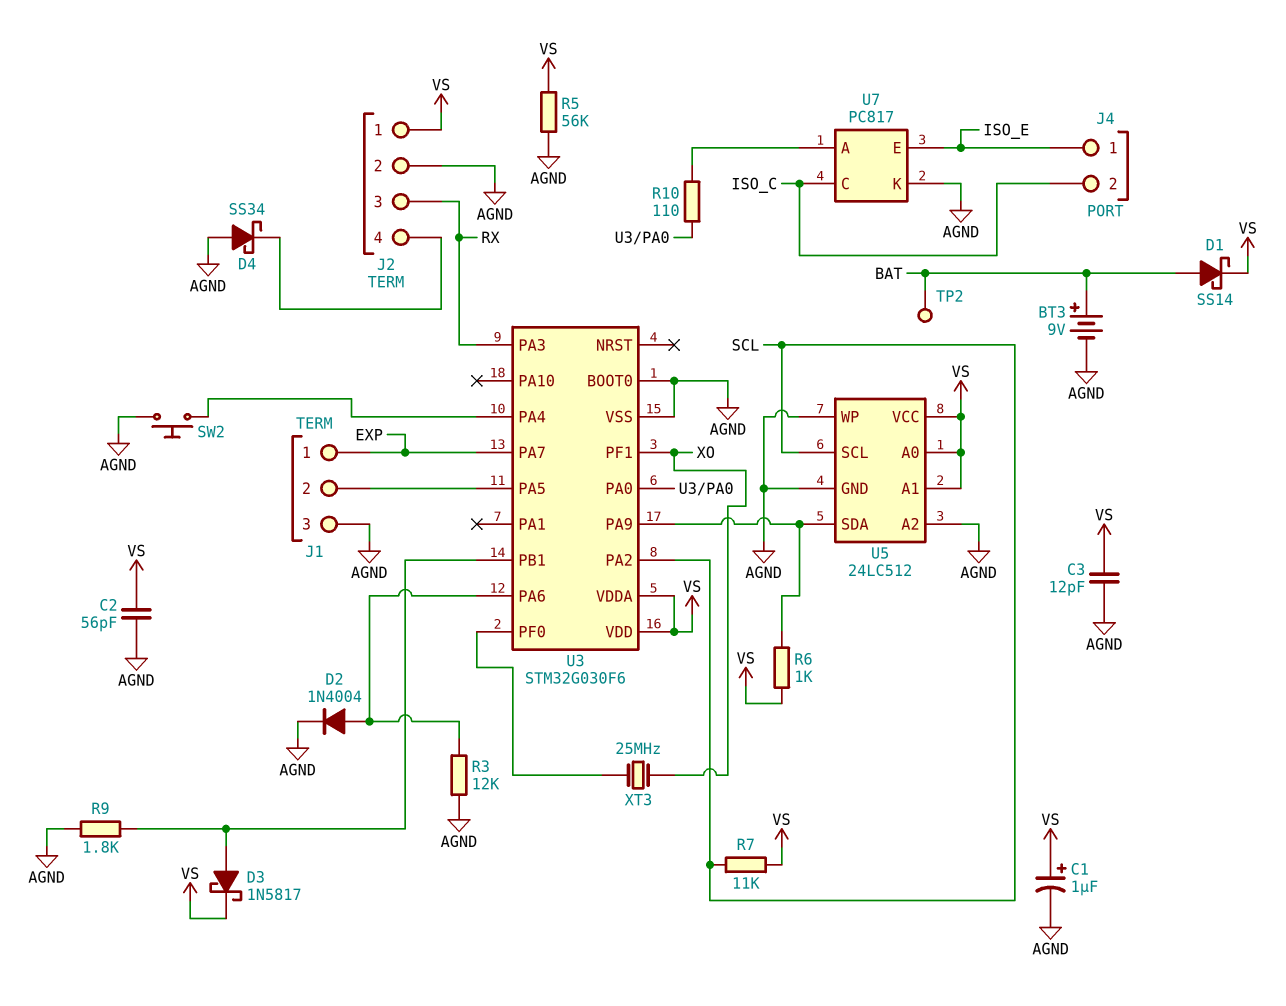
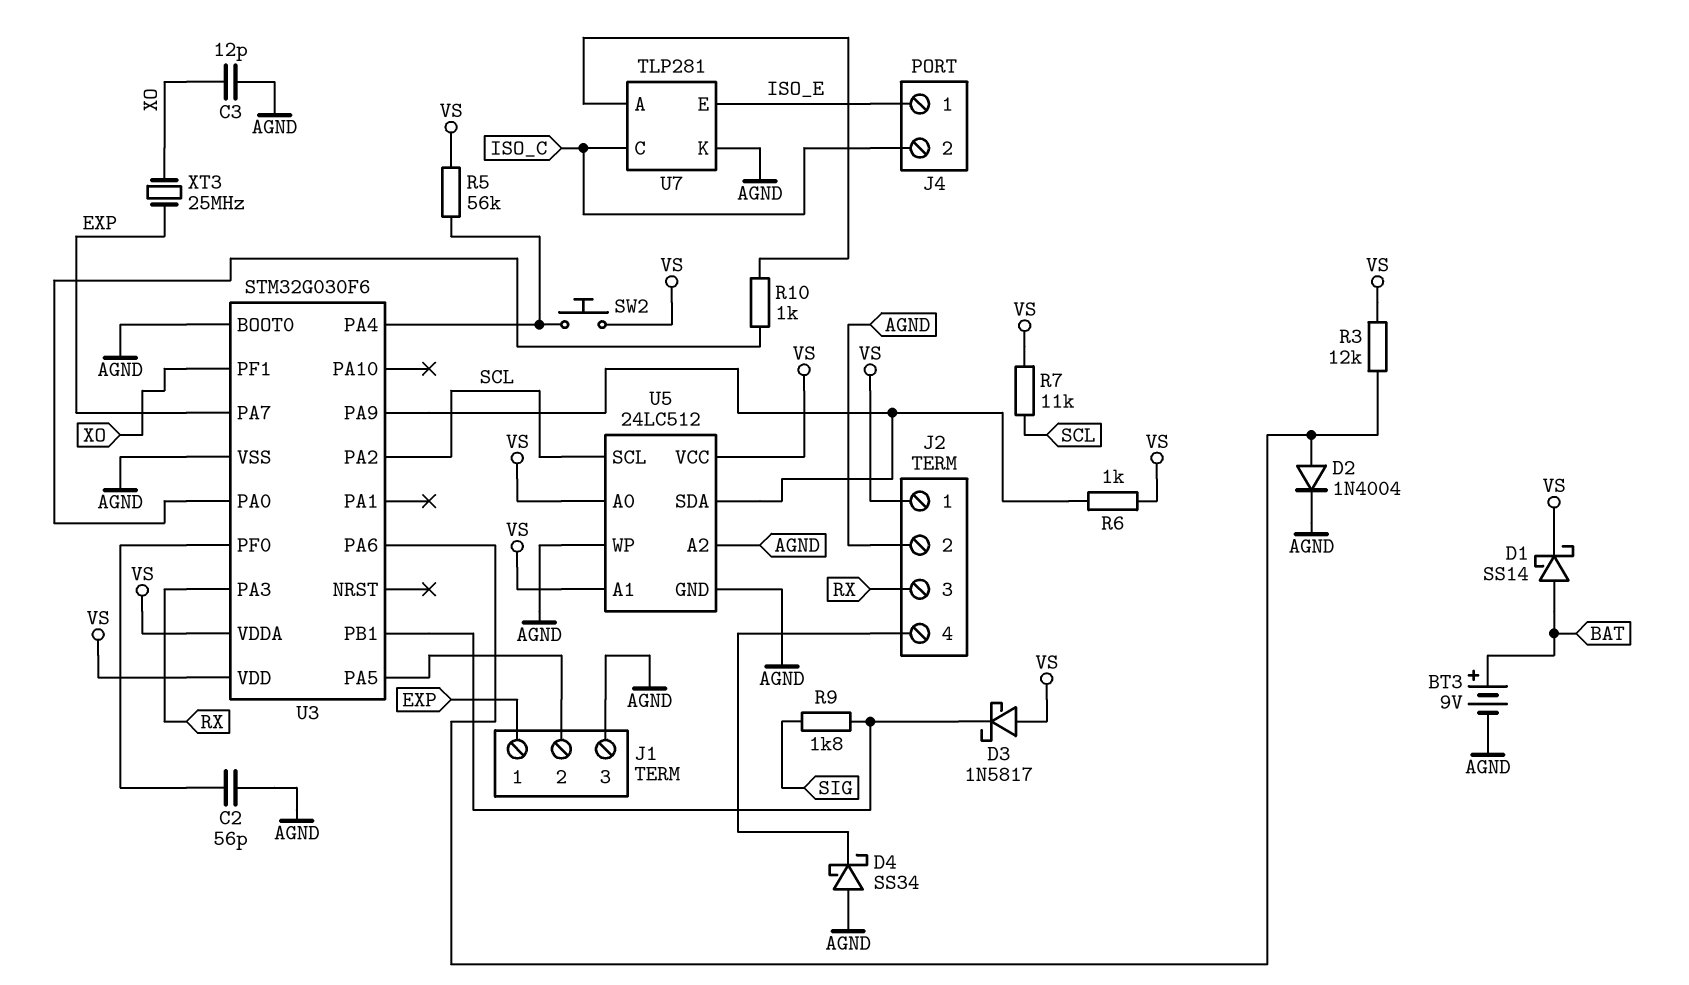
C1: 1uF (plus VS, minus AGND) -> none
C2: 56pF (AGND, VS) -> 56pF (AGND, U3/PF0)
C3: 12pF (AGND, VS) -> 12pF (AGND, XO)
D3: schottky 1N5817 (A U3/PB1, K VS) -> schottky 1N5817 (A VS, K U3/PB1)
R3: 12k (AGND, U3/PA6) -> 12k (U3/PA6, VS)
R5: 56k (AGND, VS) -> 56k (U3/PA4, VS)
R9: 1.8k (AGND, U3/PB1) -> 1.8k (SIG, U3/PB1)
R10: 110 (U3/PA0, U7/A) -> 1k (U3/PA0, U7/A)
SW2: button (AGND, U3/PA4) -> button (U3/PA4, VS)
TP2: test point (BAT) -> none
U7: PC817 -> TLP281
XT3: 25MHz (U3/PF0, XO) -> 25MHz (EXP, XO)

